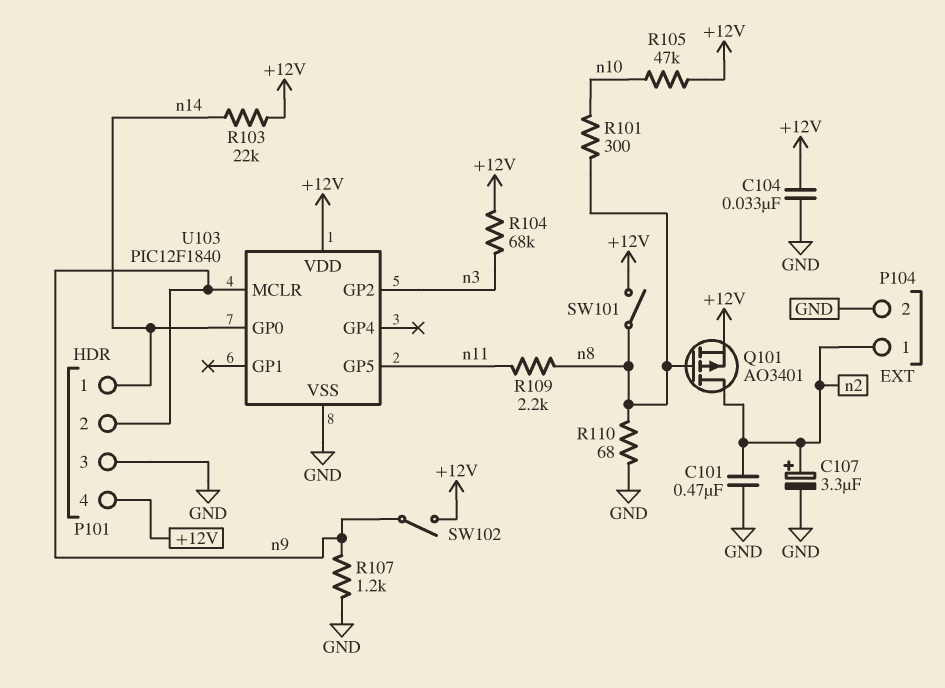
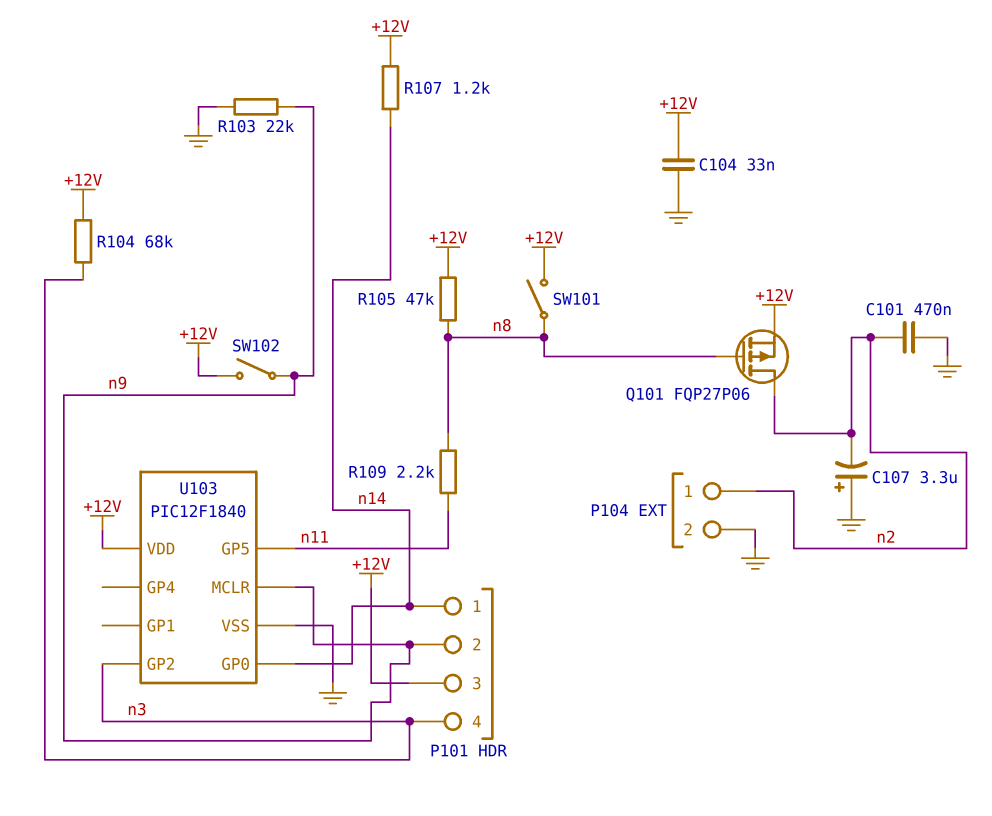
C107: 3.3uF (plus n2, minus GND) -> 3.3uF (plus GND, minus n2)
P101 pin 3: GND -> +12V
P101 pin 4: +12V -> n3
Q101: PMOS AO3401 (G n8, D n2, S +12V) -> PMOS FQP27P06 (G n8, D n2, S +12V)
R101: 300 (n8, n10) -> none
R103: 22k (+12V, n14) -> 22k (GND, n9)
R105: 47k (+12V, n10) -> 47k (+12V, n8)
R107: 1.2k (GND, n9) -> 1.2k (+12V, n14)
R110: 68 (GND, n8) -> none

